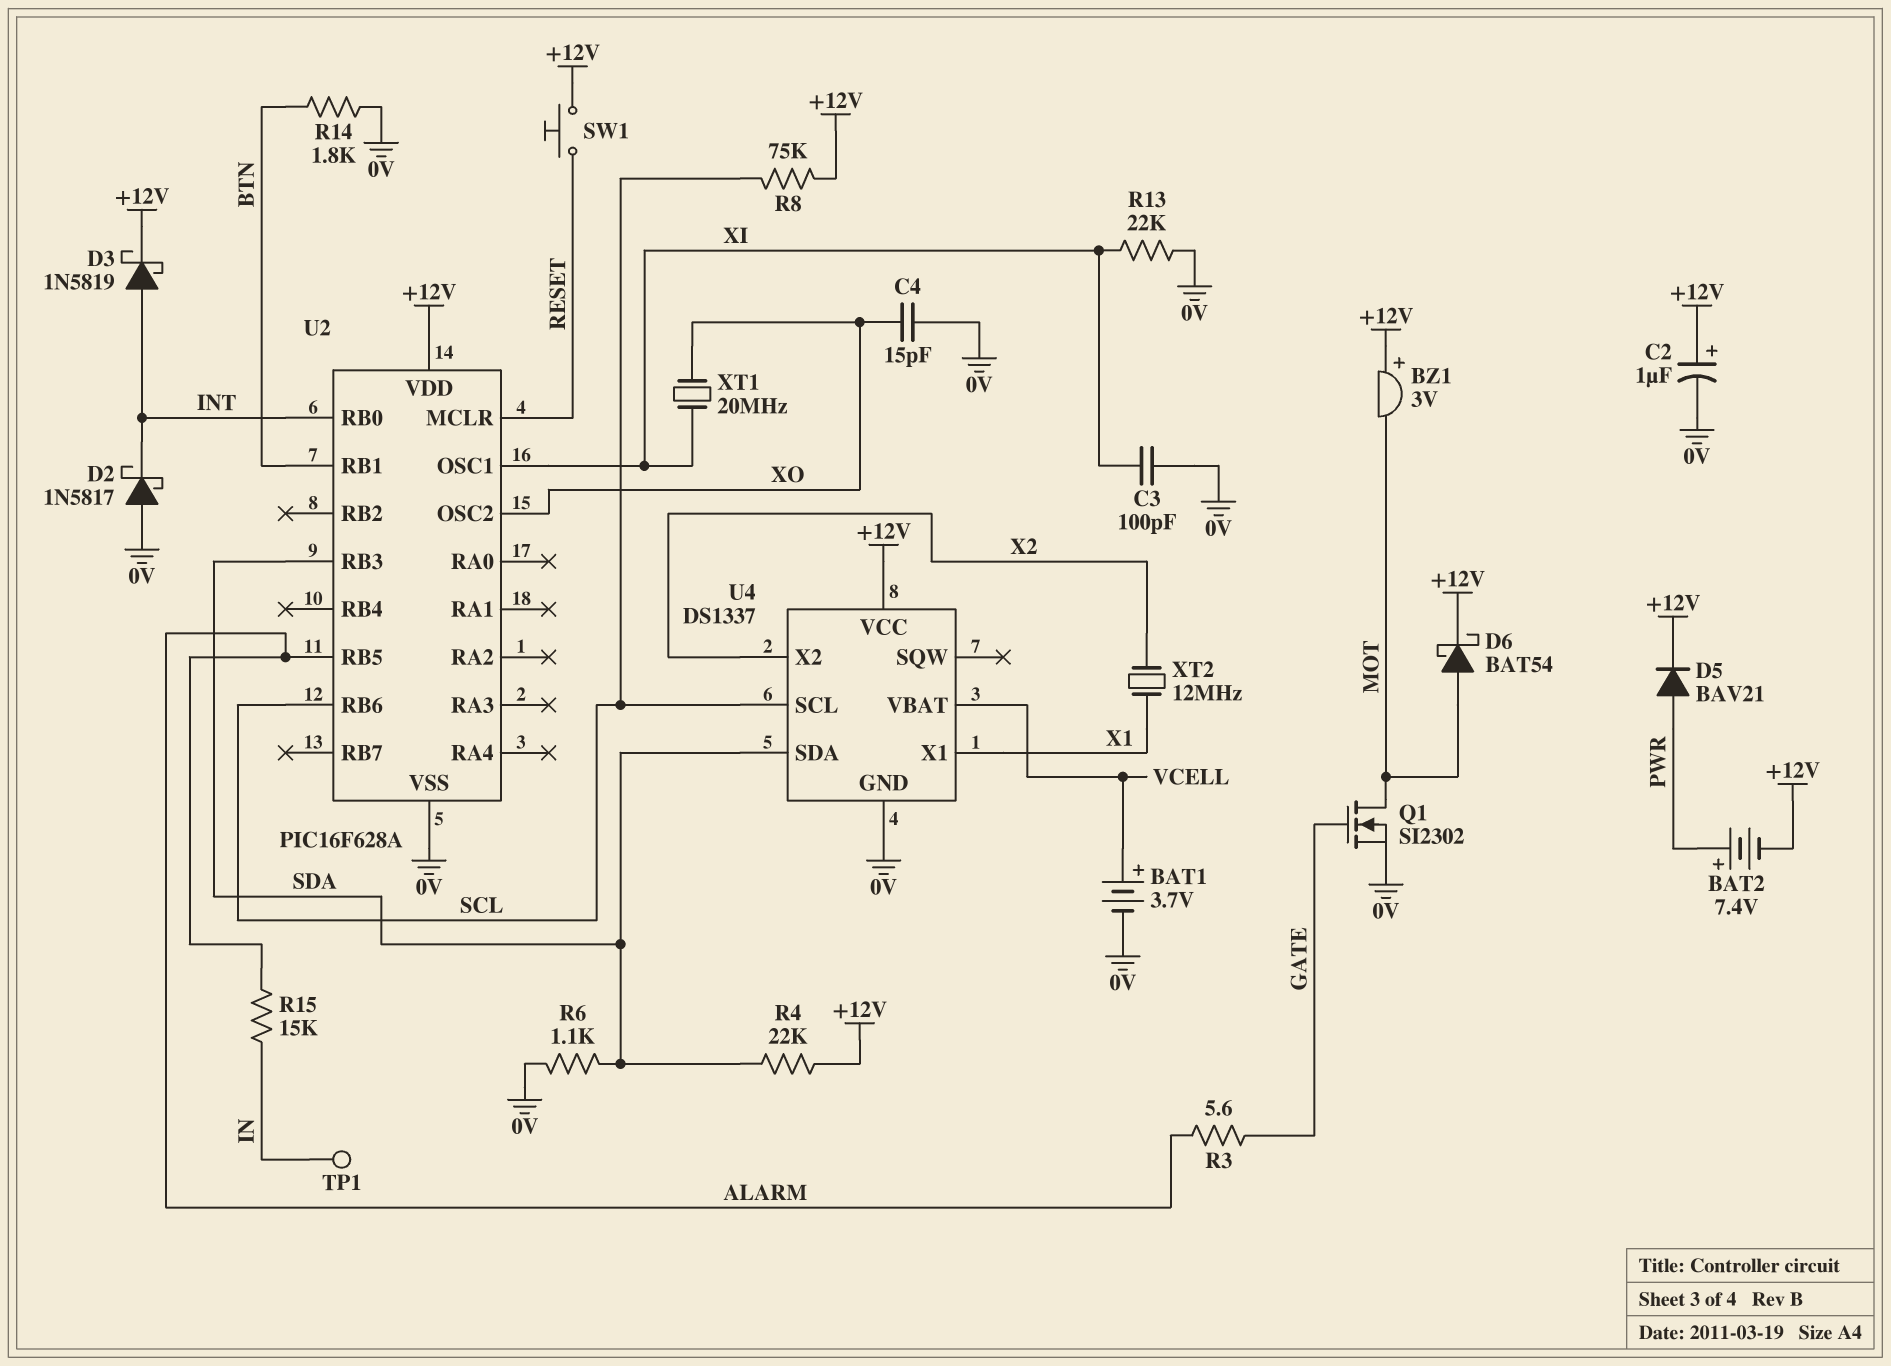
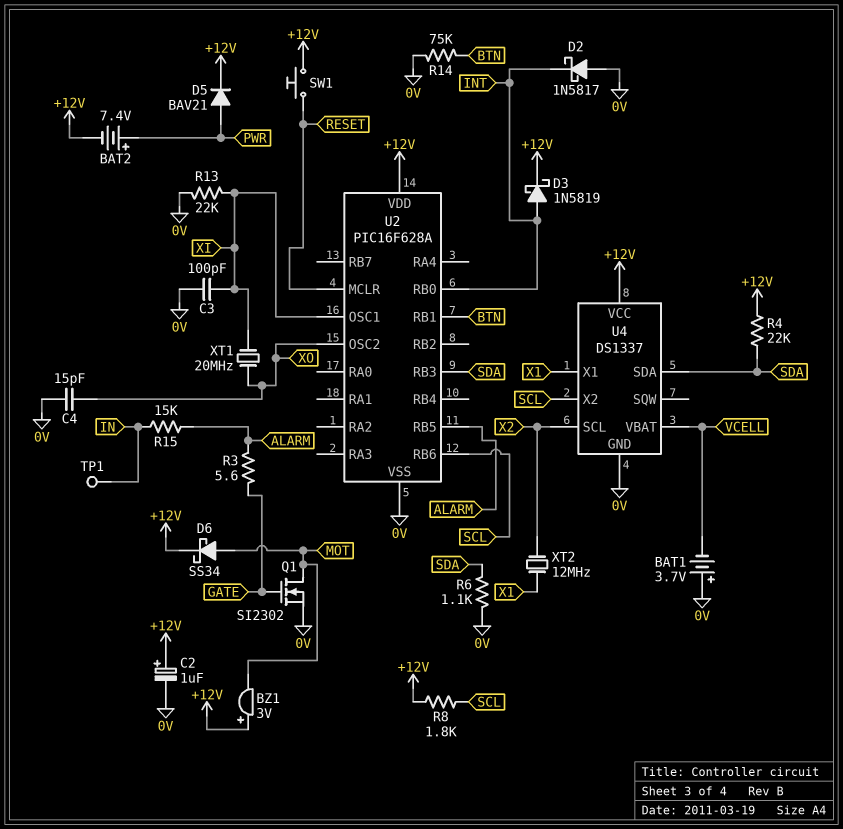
BAT1: 3.7V (plus VCELL, minus 0V) -> 3.7V (plus 0V, minus VCELL)
D6: schottky BAT54 (A MOT, K +12V) -> schottky SS34 (A MOT, K +12V)
R8: 75k (+12V, SCL) -> 1.8k (+12V, SCL)
R14: 1.8k (0V, BTN) -> 75k (0V, BTN)
U4 pin SCL: SCL -> X2
U4 pin X2: X2 -> SCL

